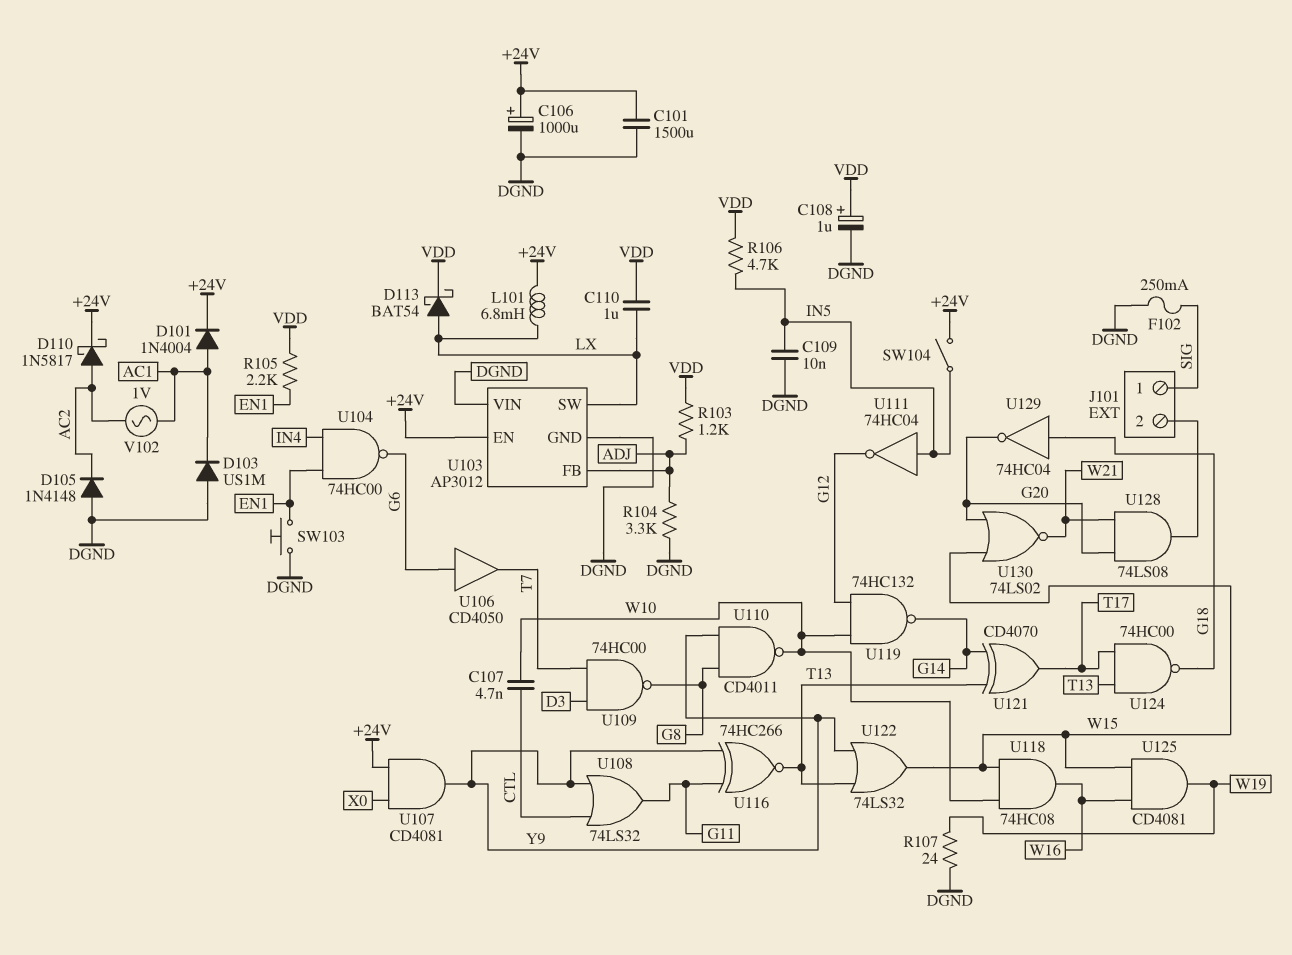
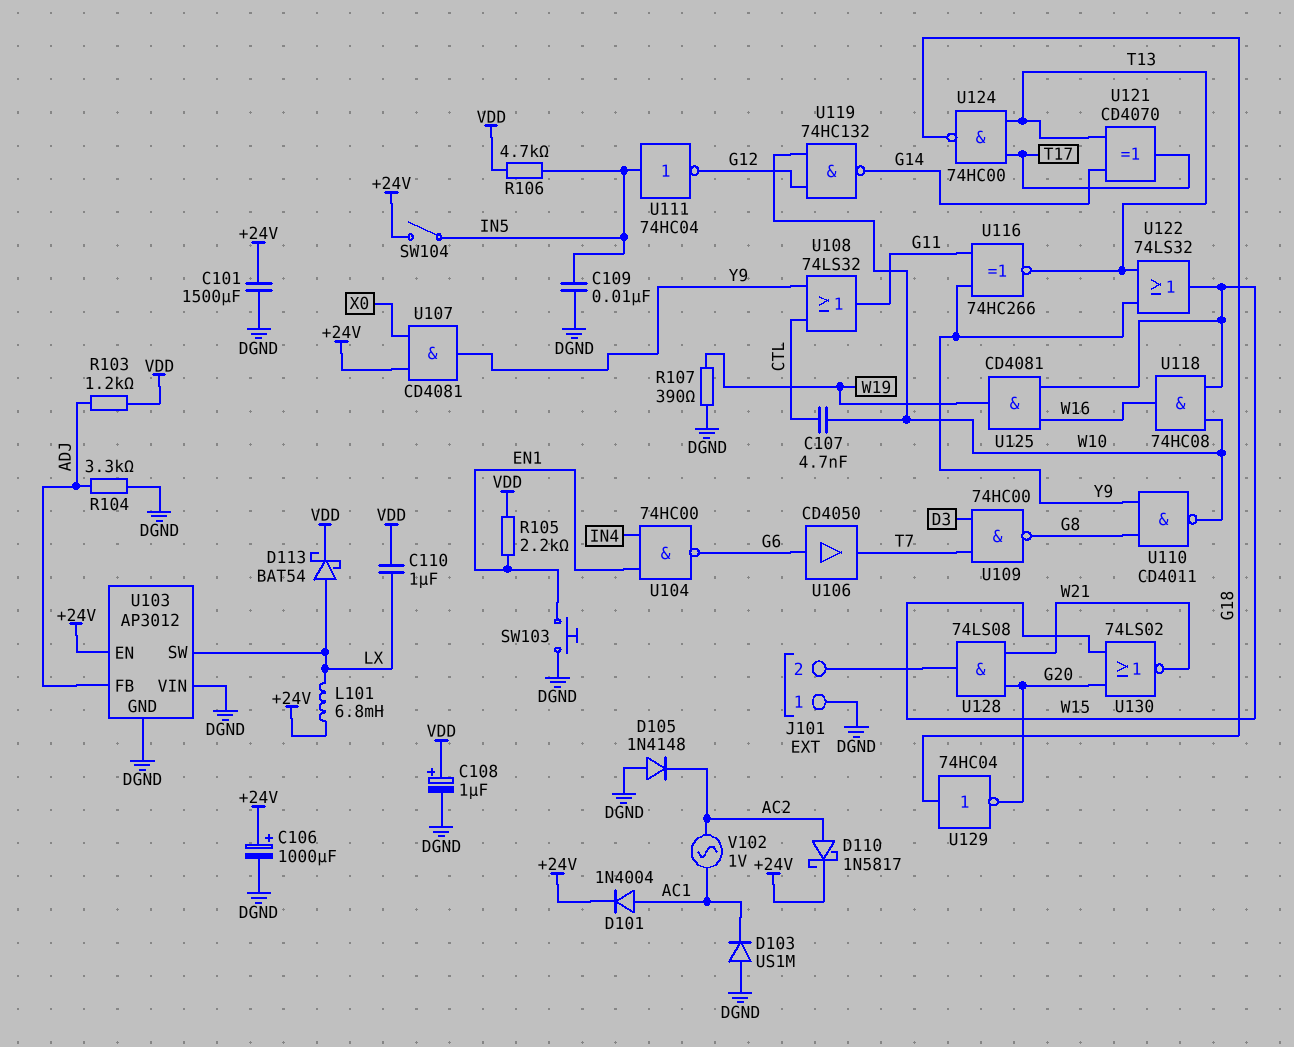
F102: 250mA (DGND, SIG) -> none
J101 pin 1: SIG -> DGND
R107: 24 (DGND, W19) -> 390 (DGND, W19)

